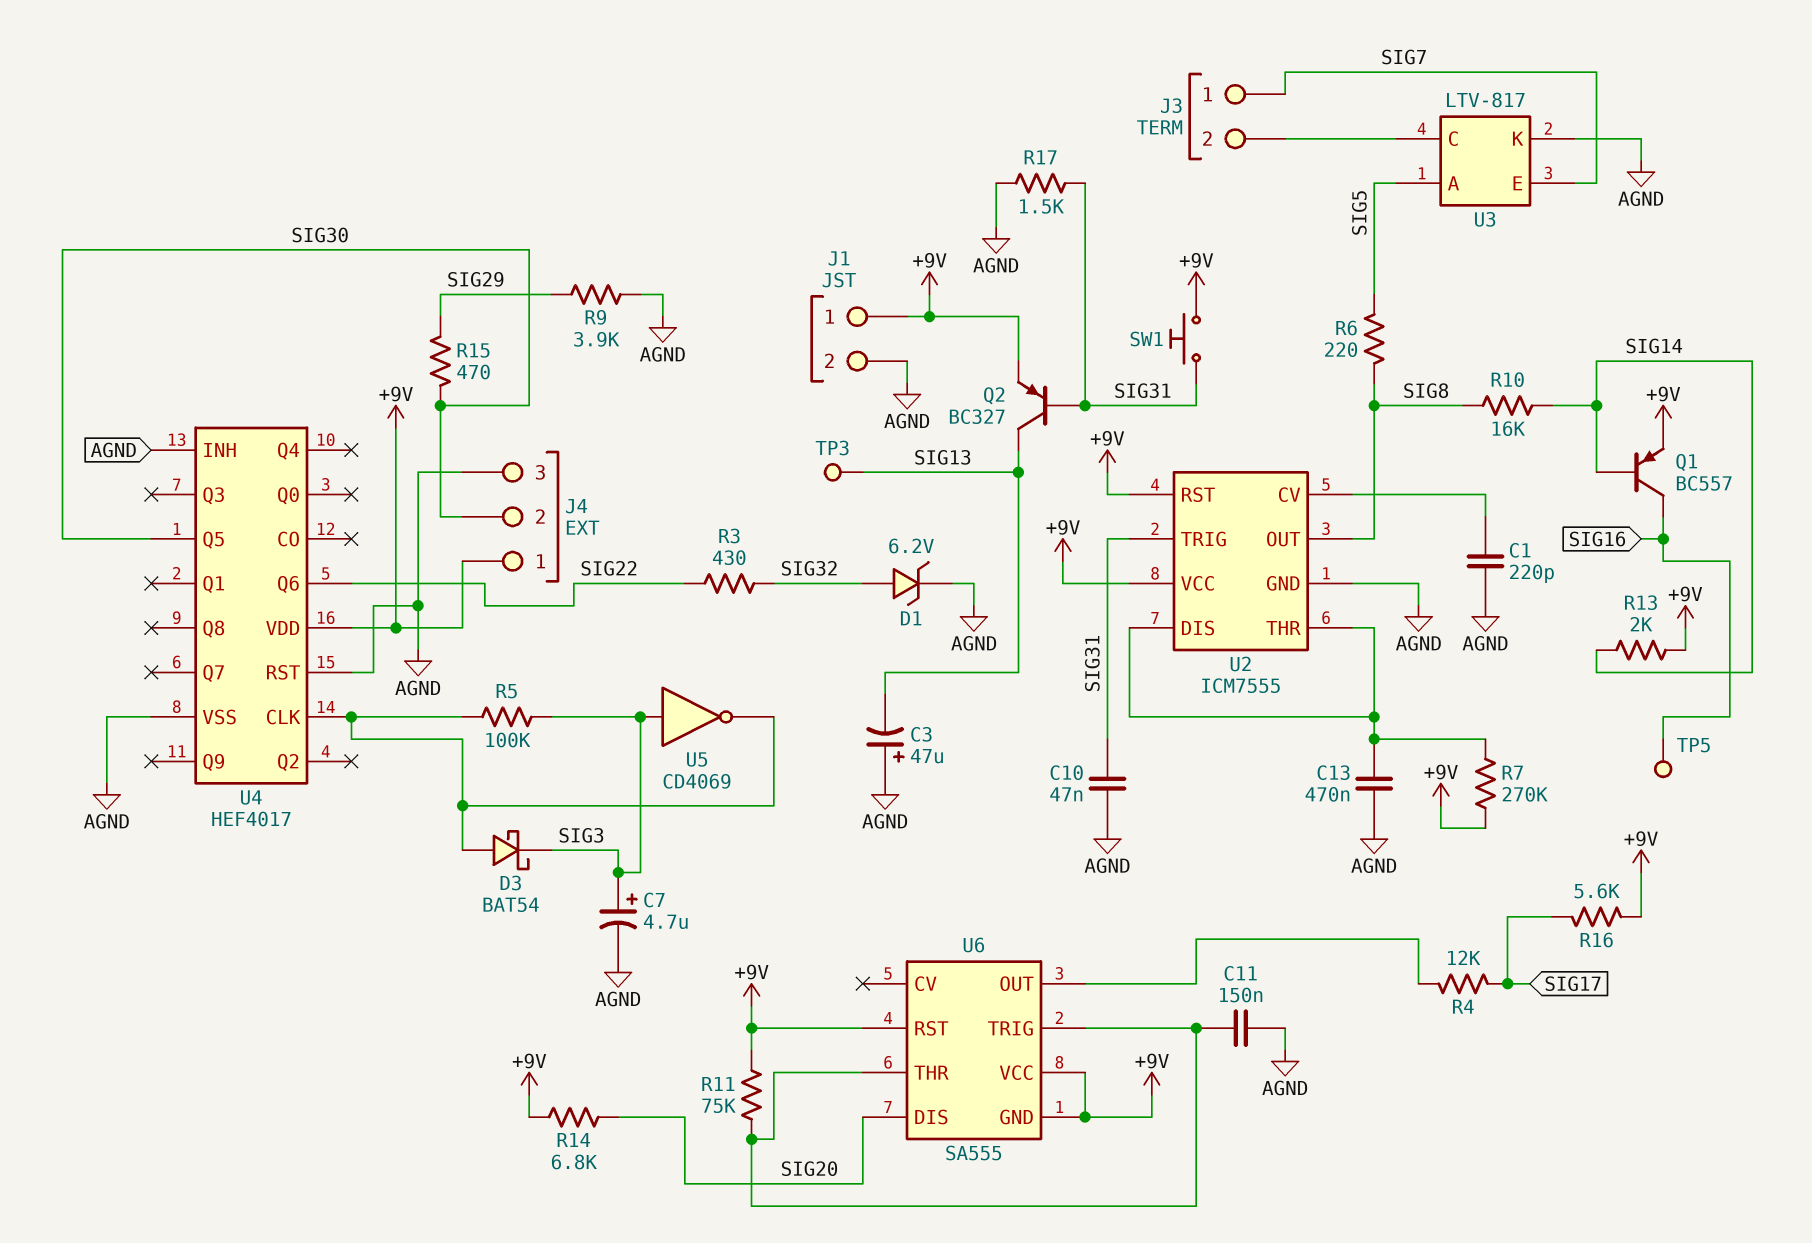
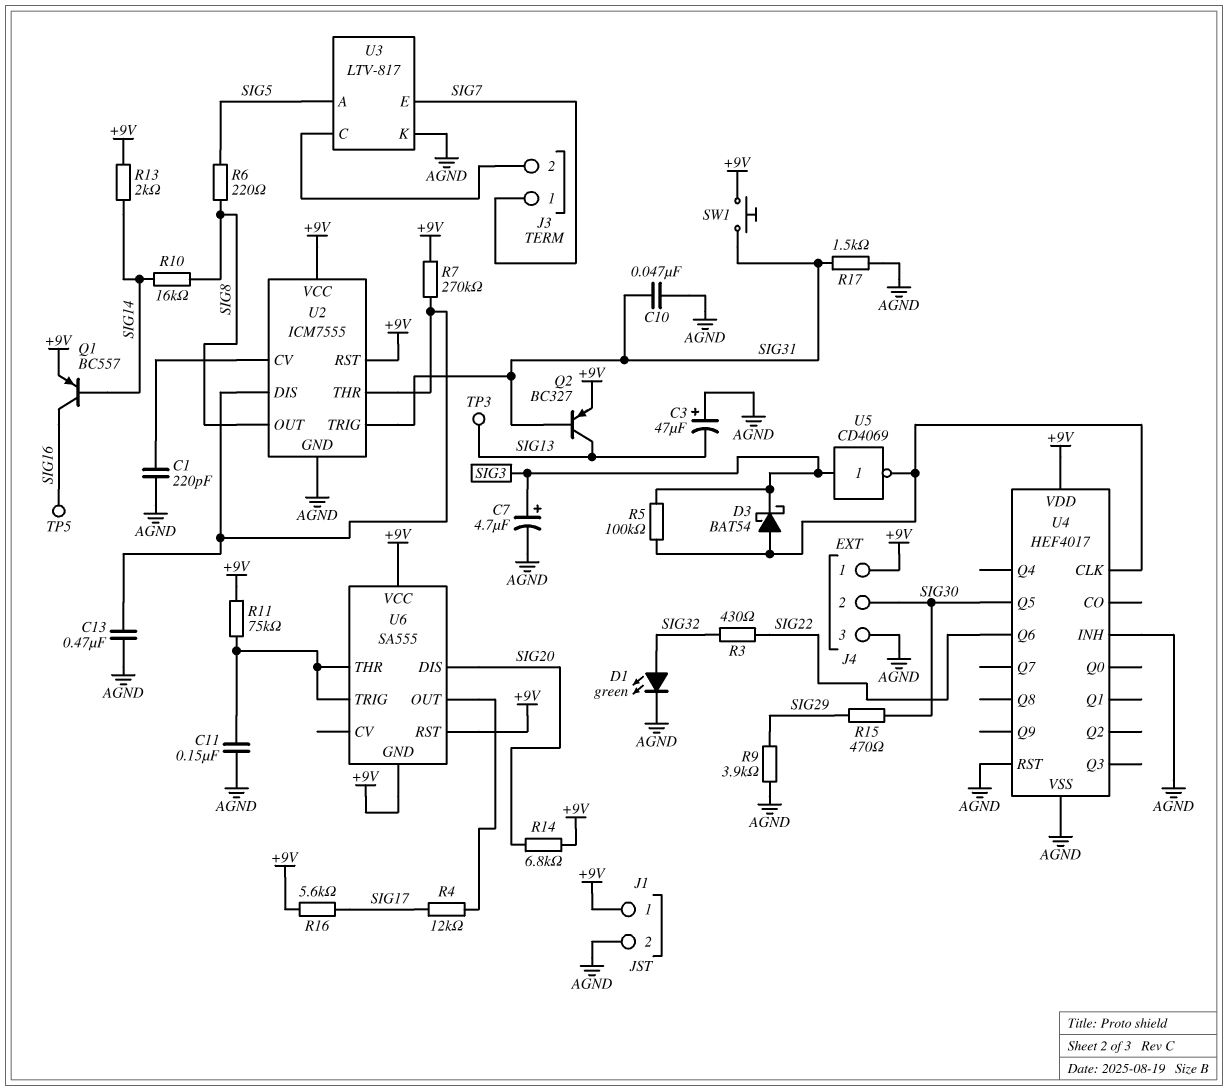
D1: zener 6.2V (A SIG32, K AGND) -> LED green (A SIG32, K AGND)

